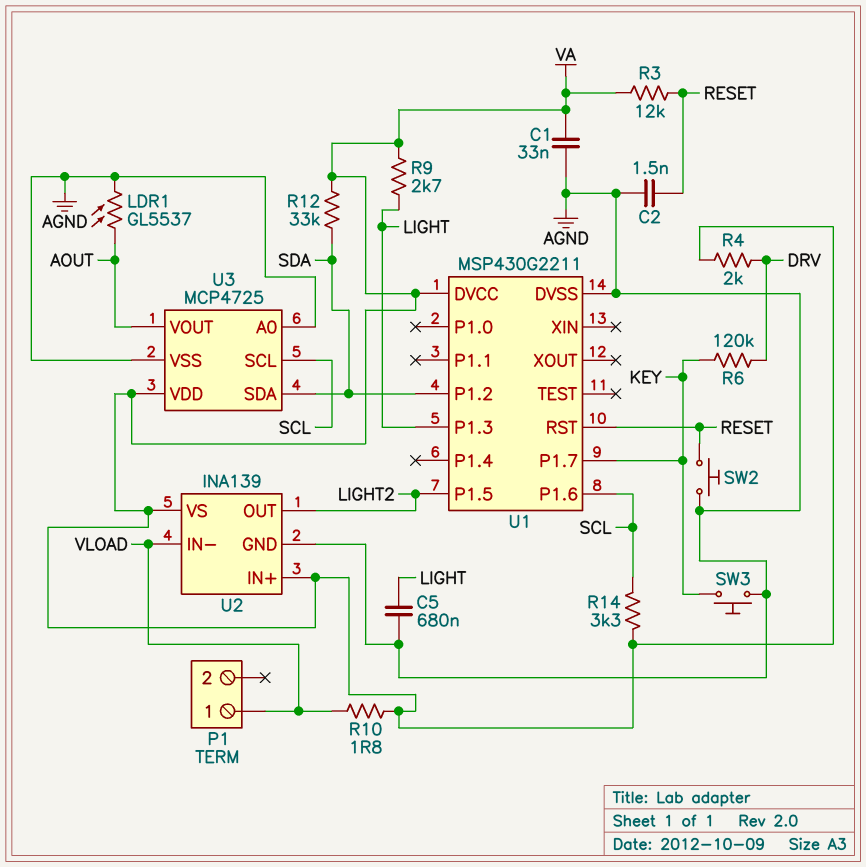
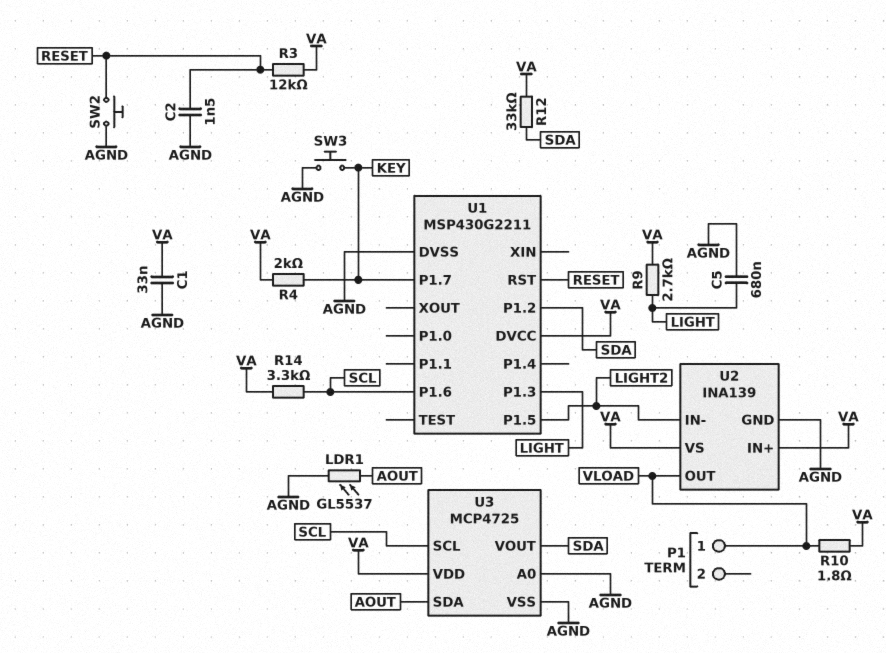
R4: 2k (DRV, VA) -> 2k (KEY, VA)
R6: 120k (DRV, KEY) -> none
U2 pin IN-: VLOAD -> LIGHT2
U2 pin OUT: LIGHT2 -> VLOAD
U3 pin SDA: SDA -> AOUT
U3 pin VOUT: AOUT -> SDA

